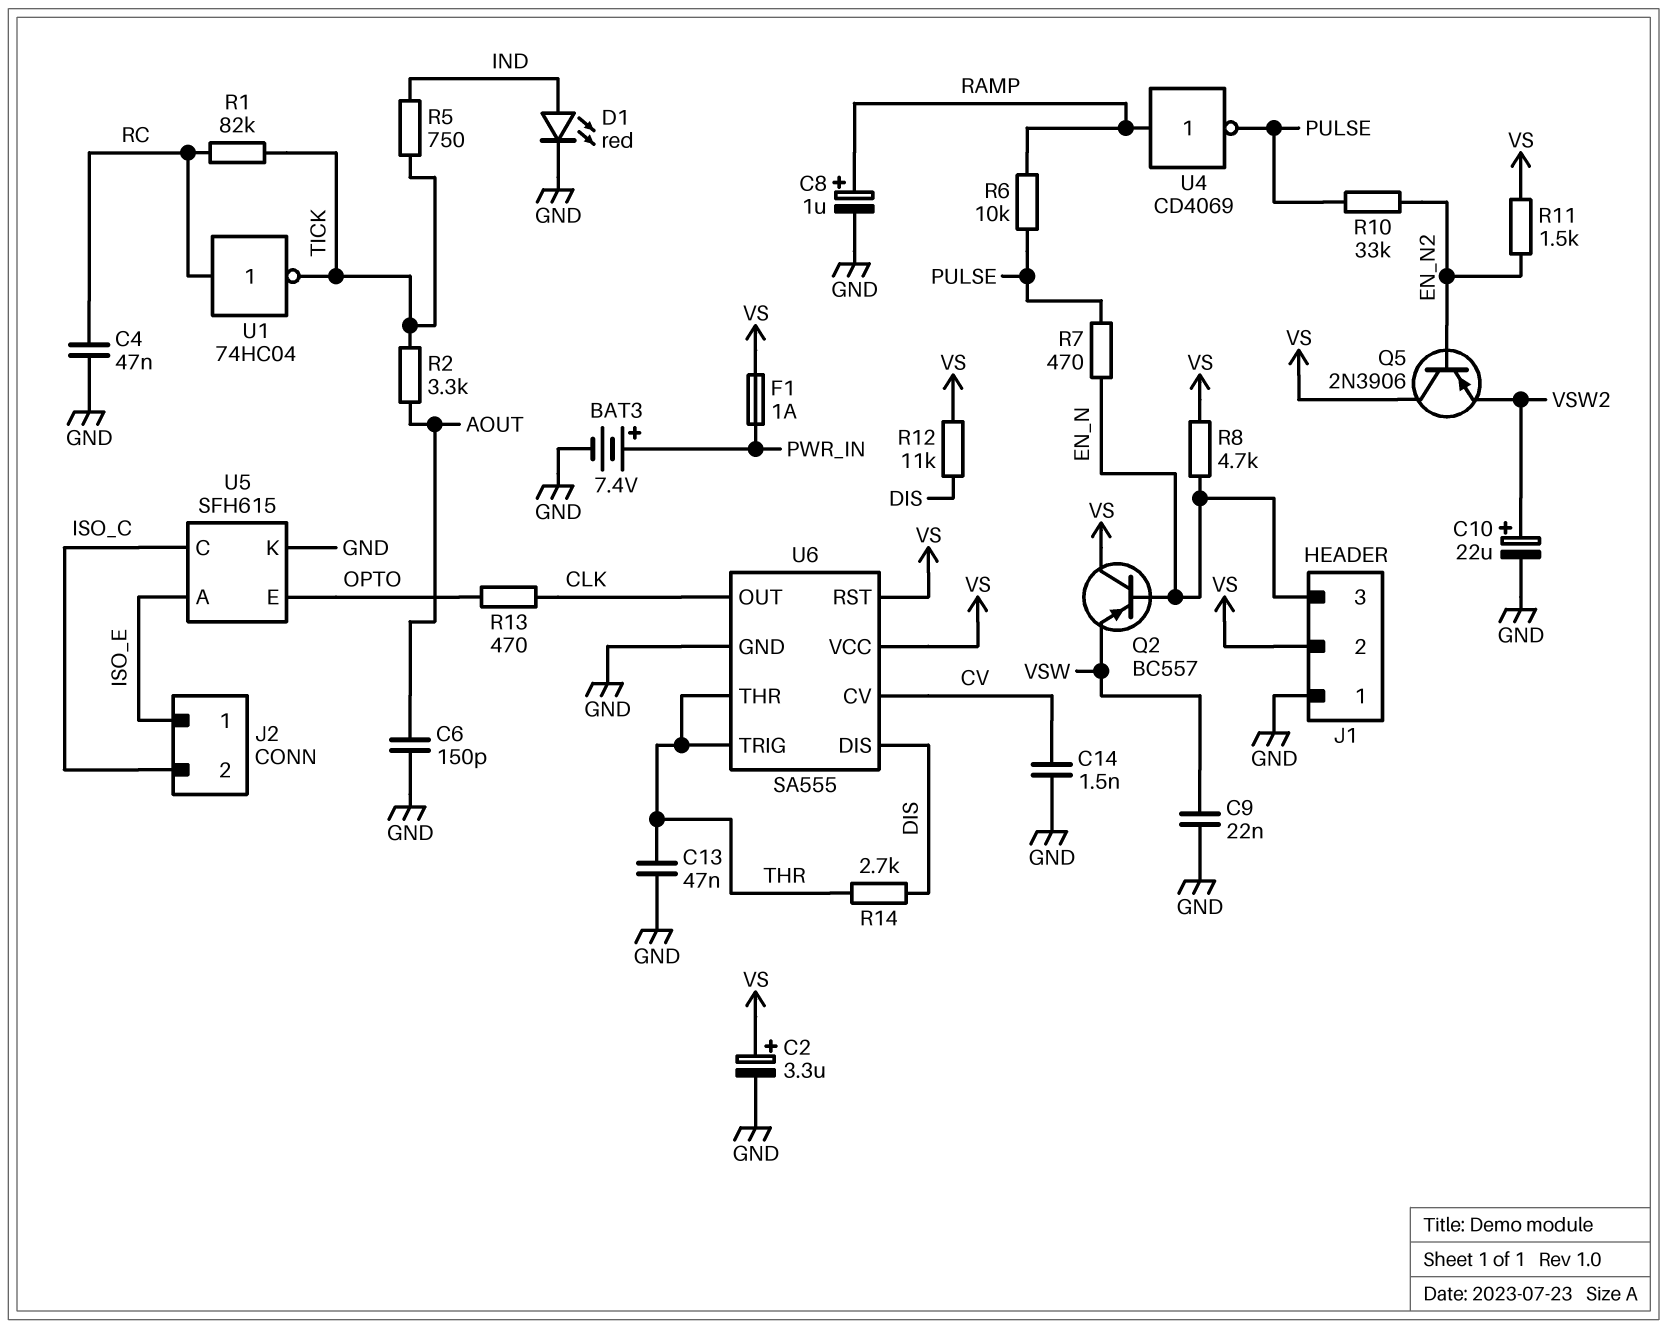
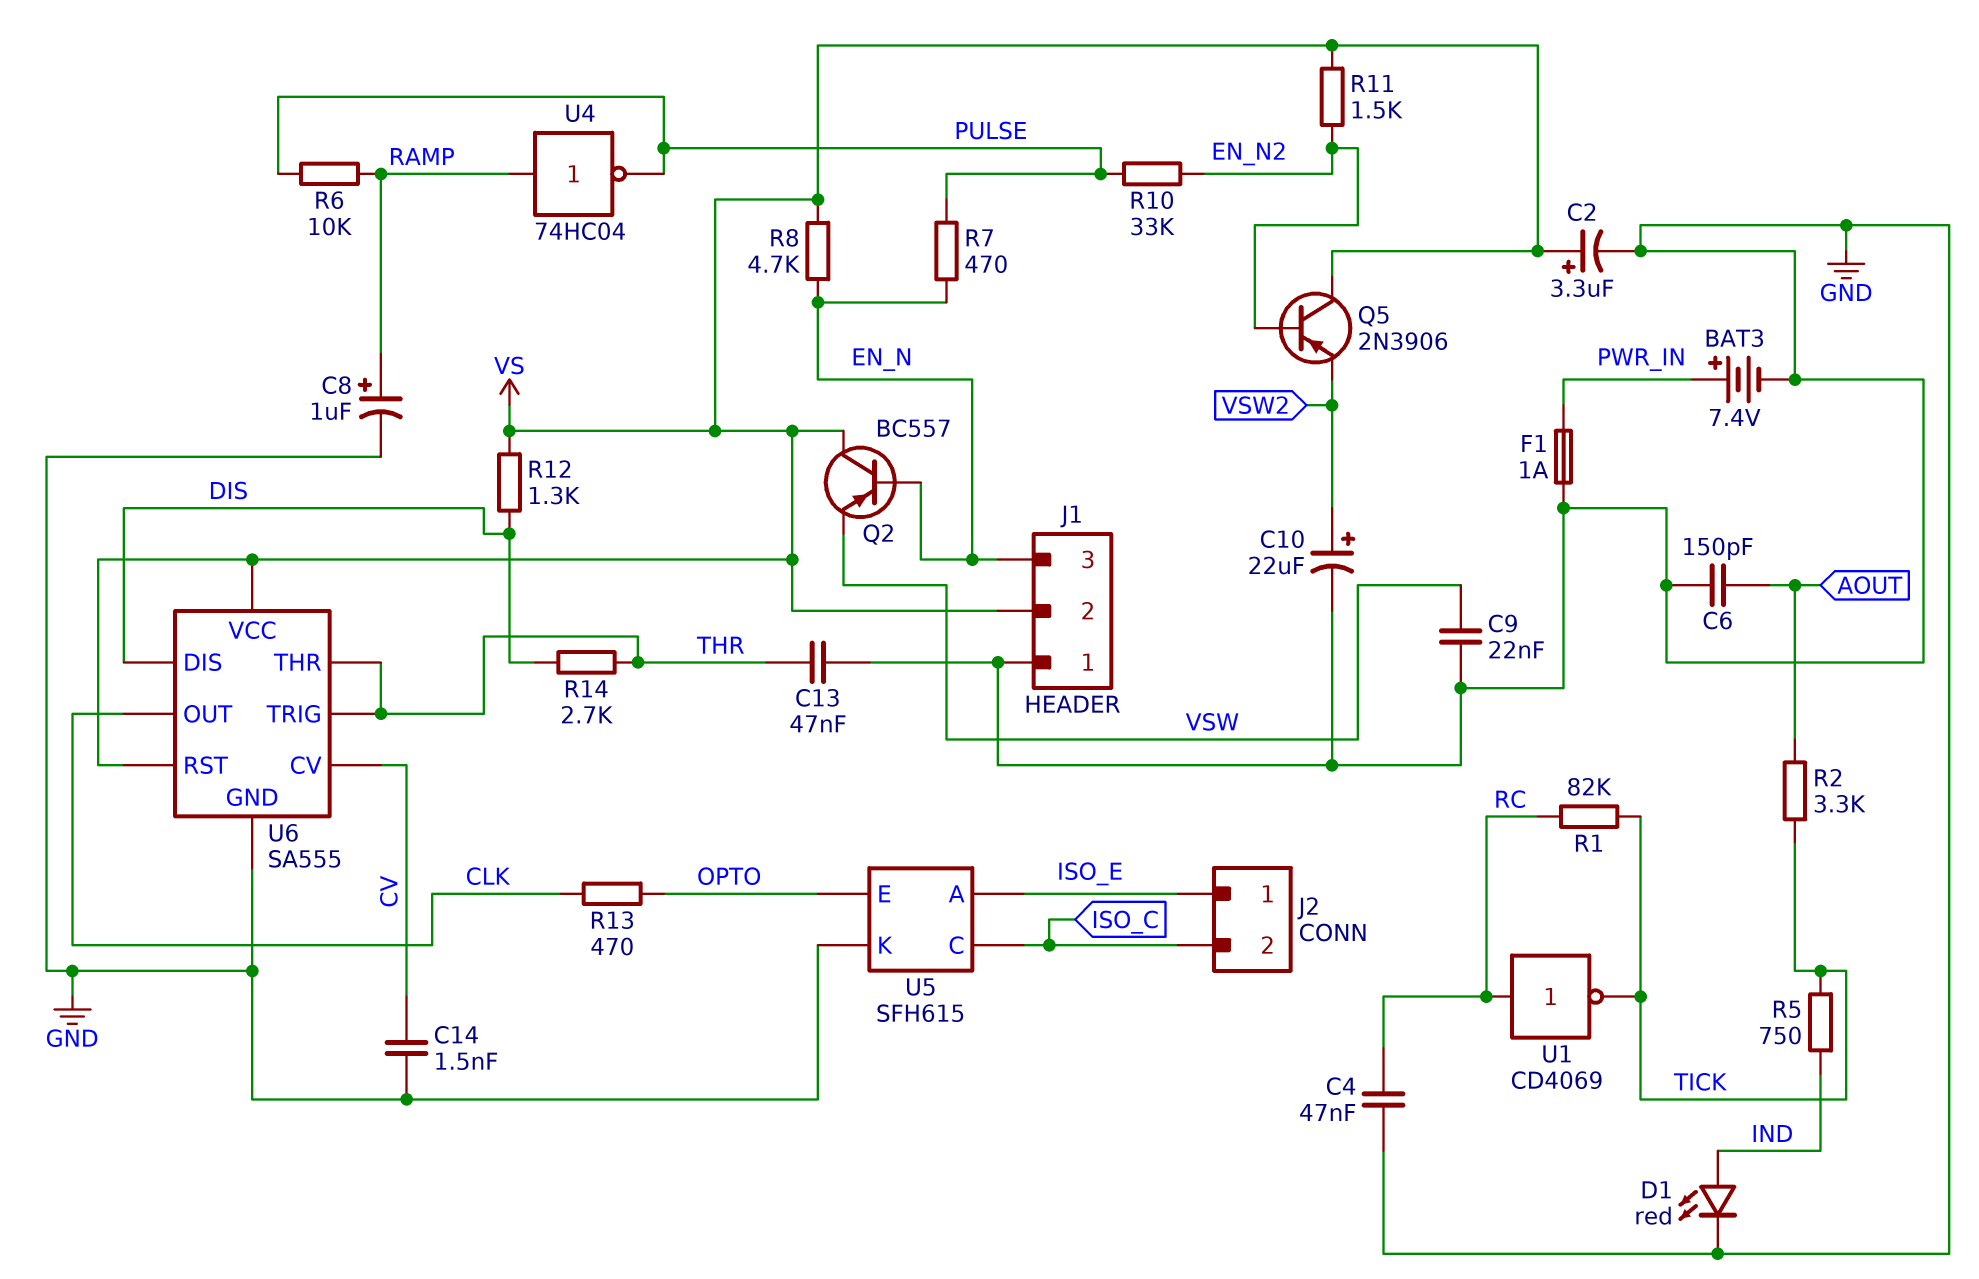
F1: 1A (PWR_IN, VS) -> 1A (GND, PWR_IN)
R12: 11k (DIS, VS) -> 1.3k (DIS, VS)
U1: NOT 74HC04 (in RC, out TICK) -> NOT CD4069 (in RC, out TICK)
U4: NOT CD4069 (in RAMP, out PULSE) -> NOT 74HC04 (in RAMP, out PULSE)

